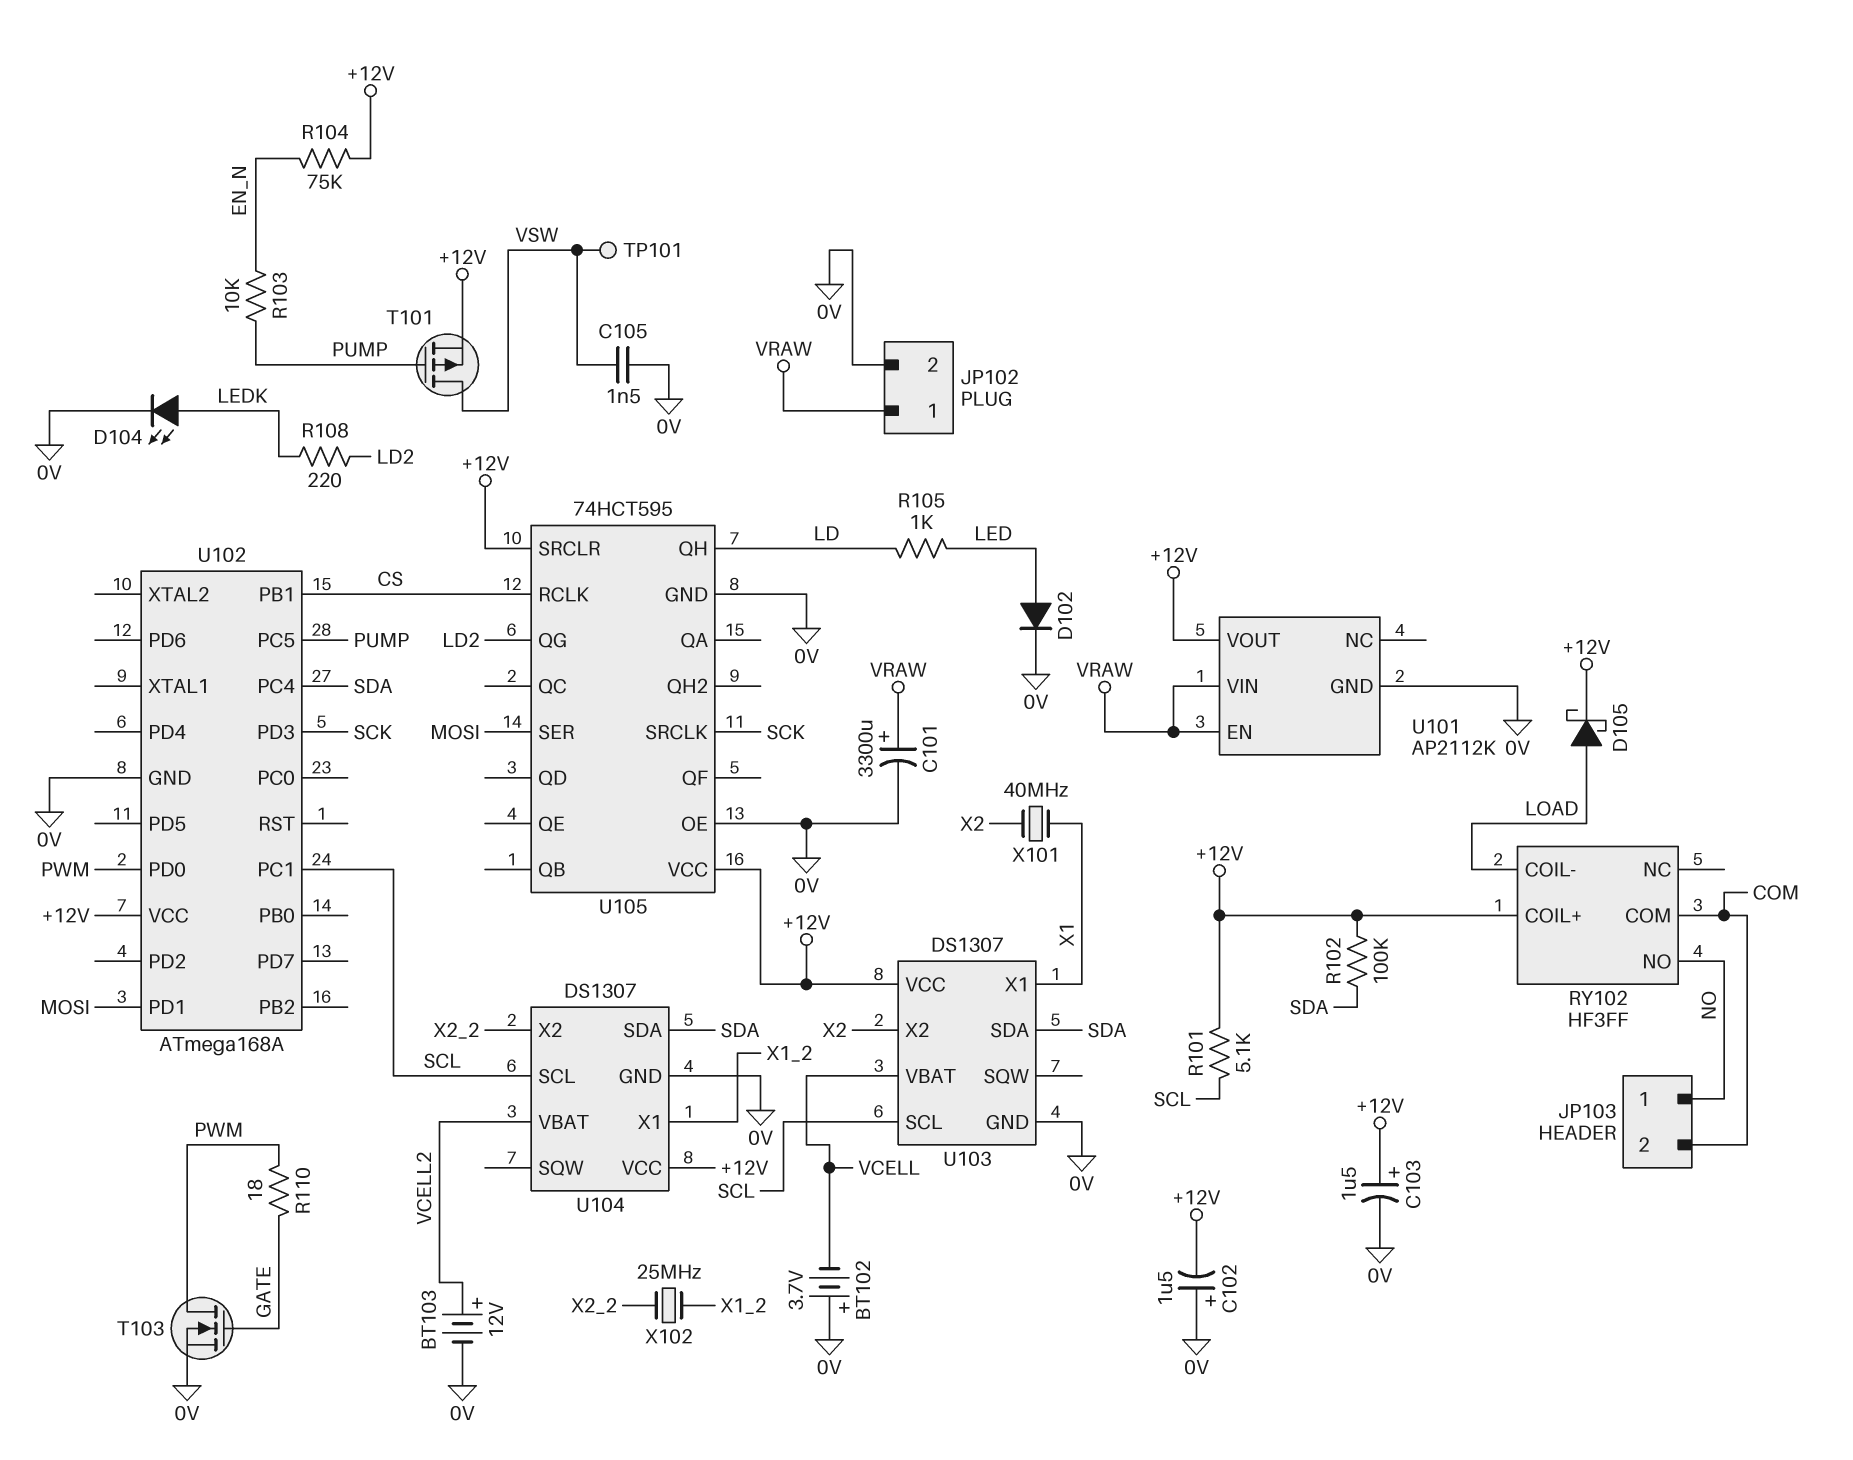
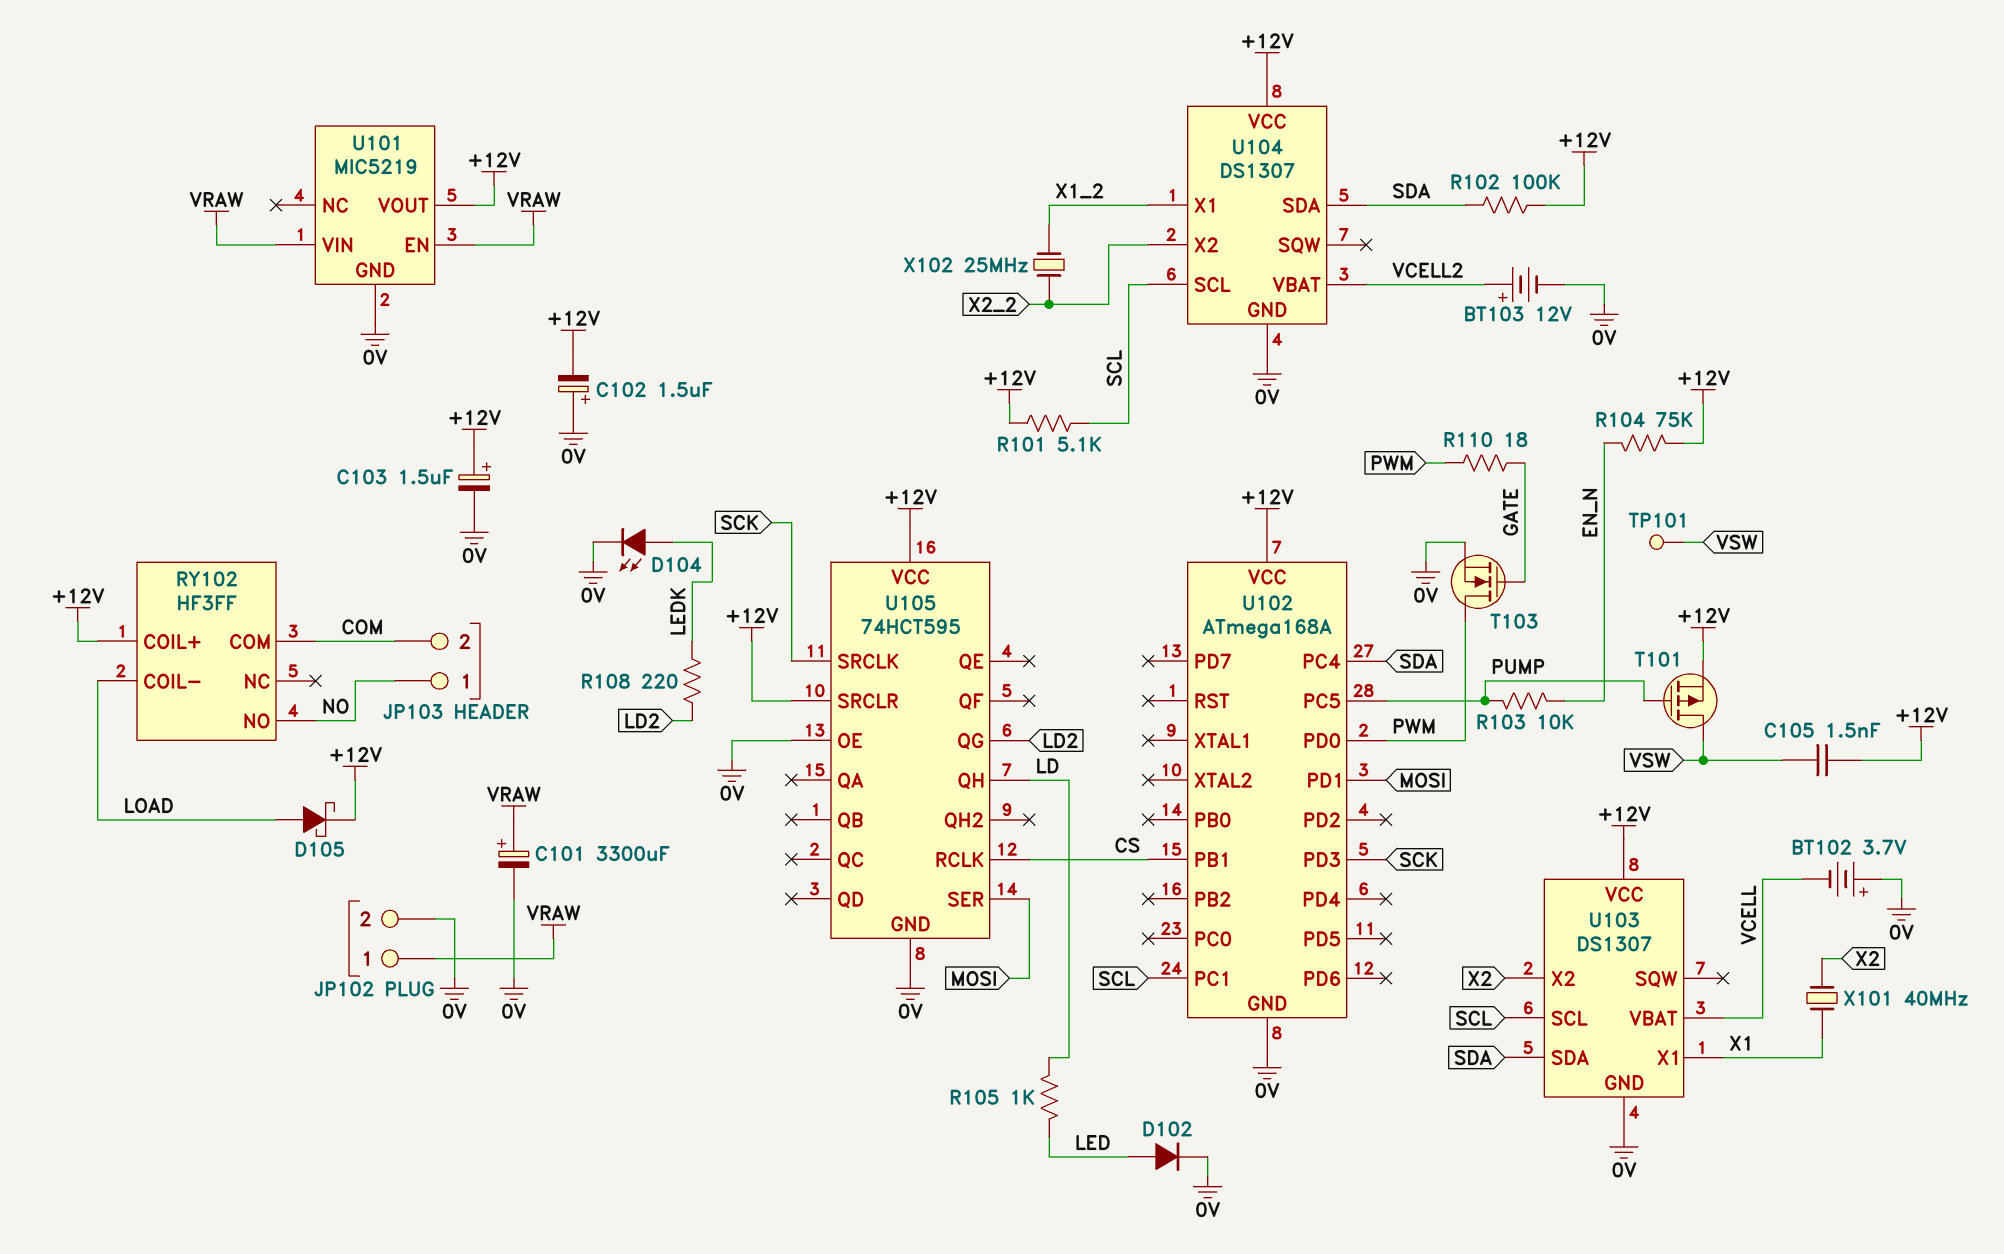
C105: 1.5nF (0V, VSW) -> 1.5nF (+12V, VSW)
U101: AP2112K -> MIC5219

